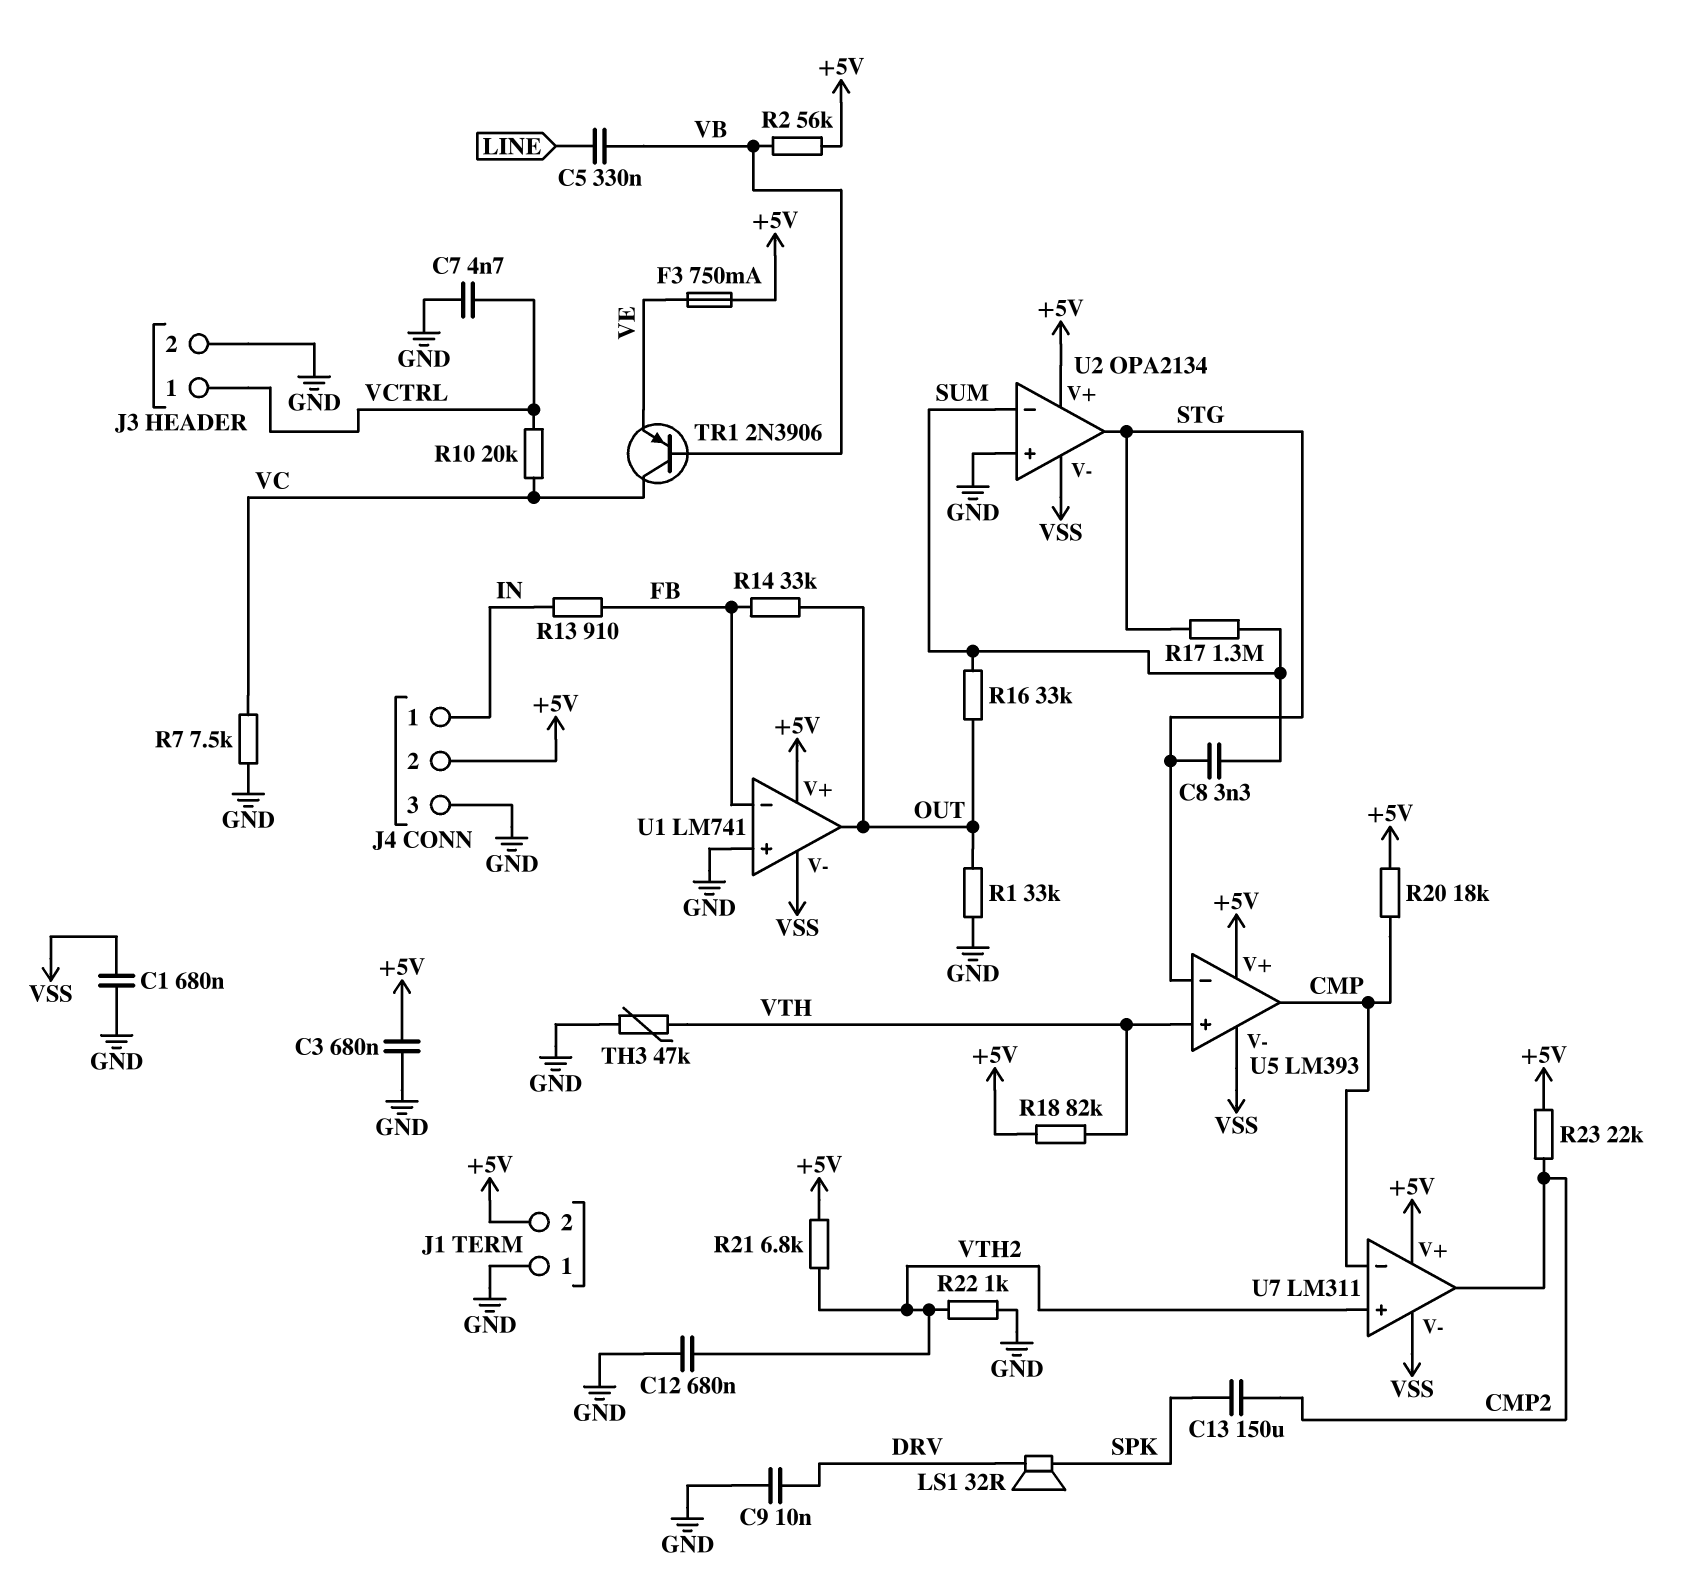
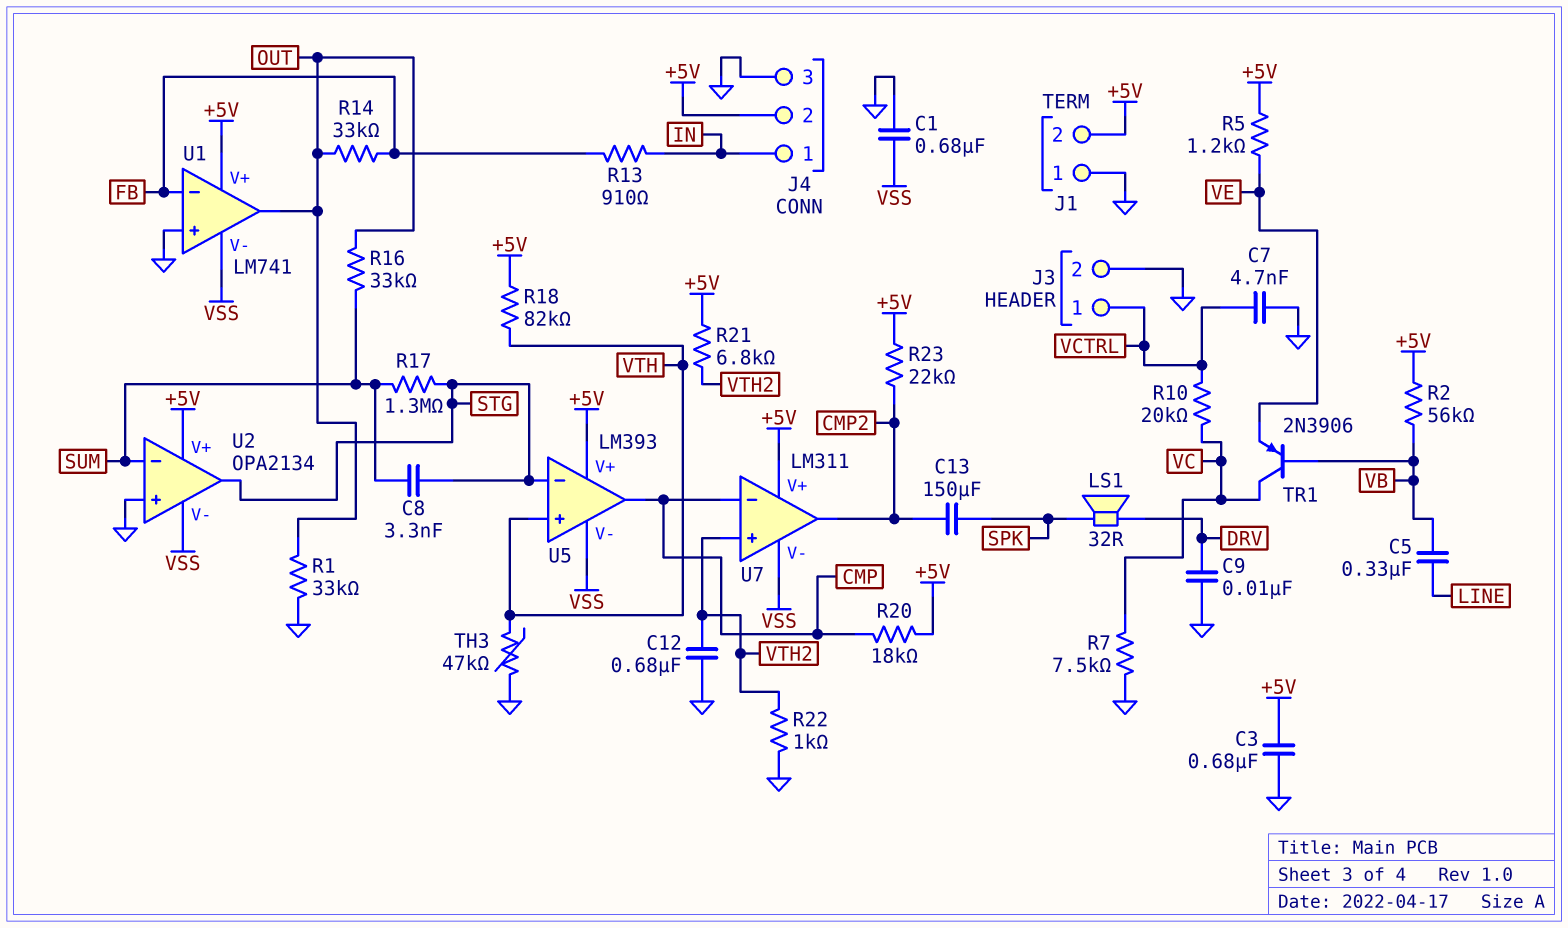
F3: 750mA (+5V, VE) -> none
R5: none -> 1.2k (+5V, VE)

